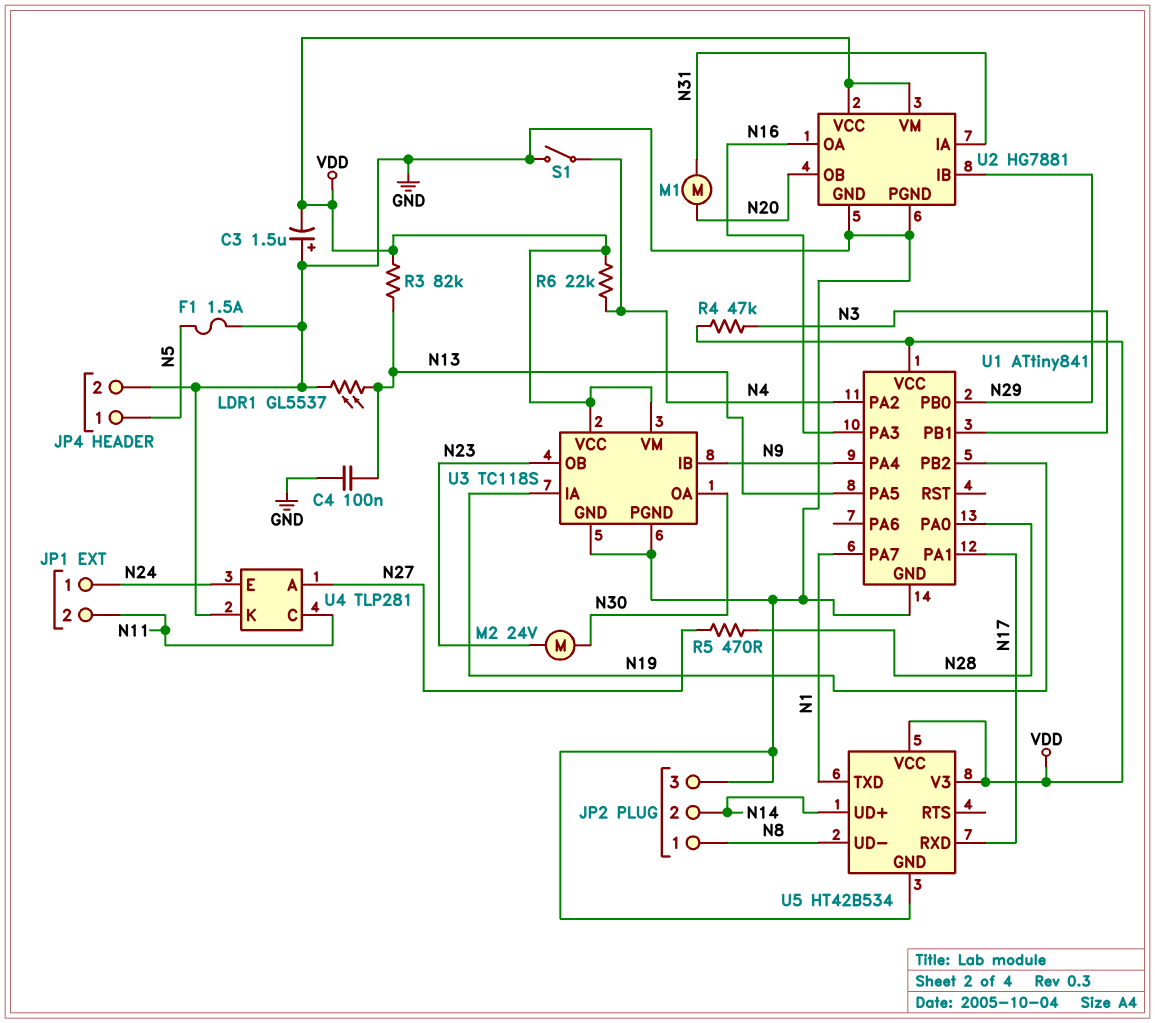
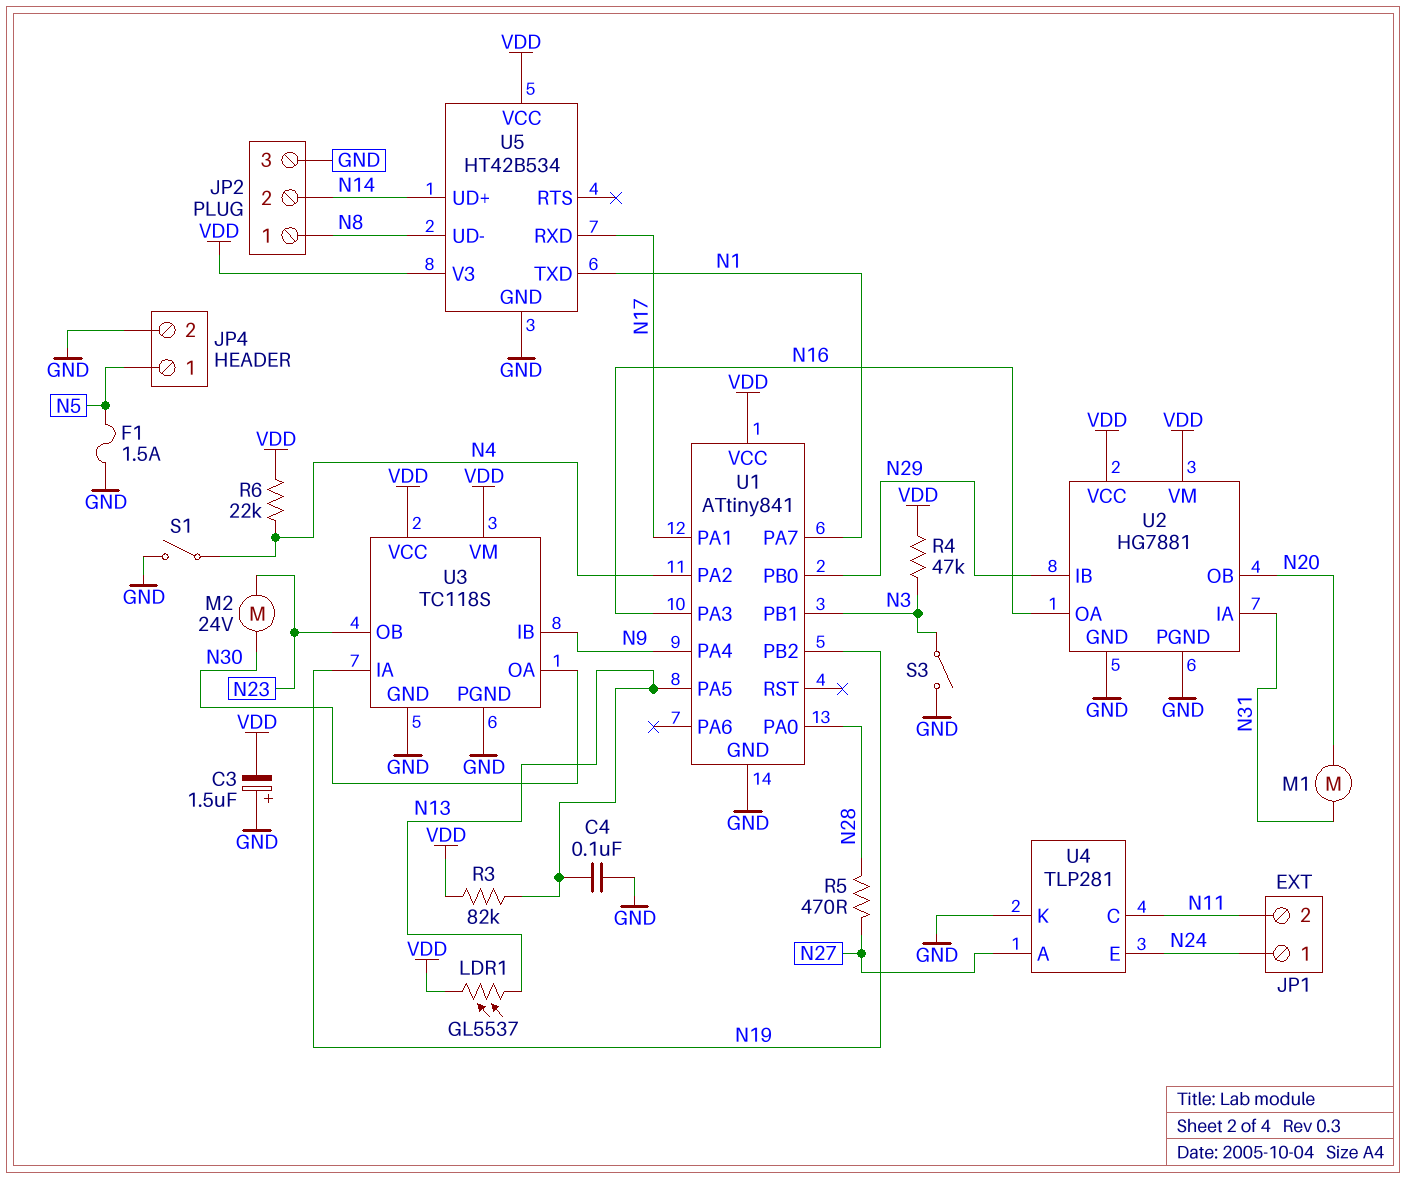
LDR1: GL5537 (GND, N13) -> GL5537 (N13, VDD)
S3: none -> switch (GND, N3)

